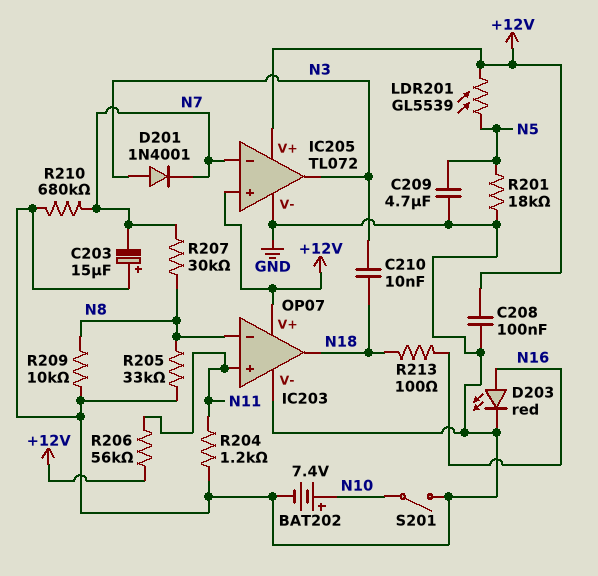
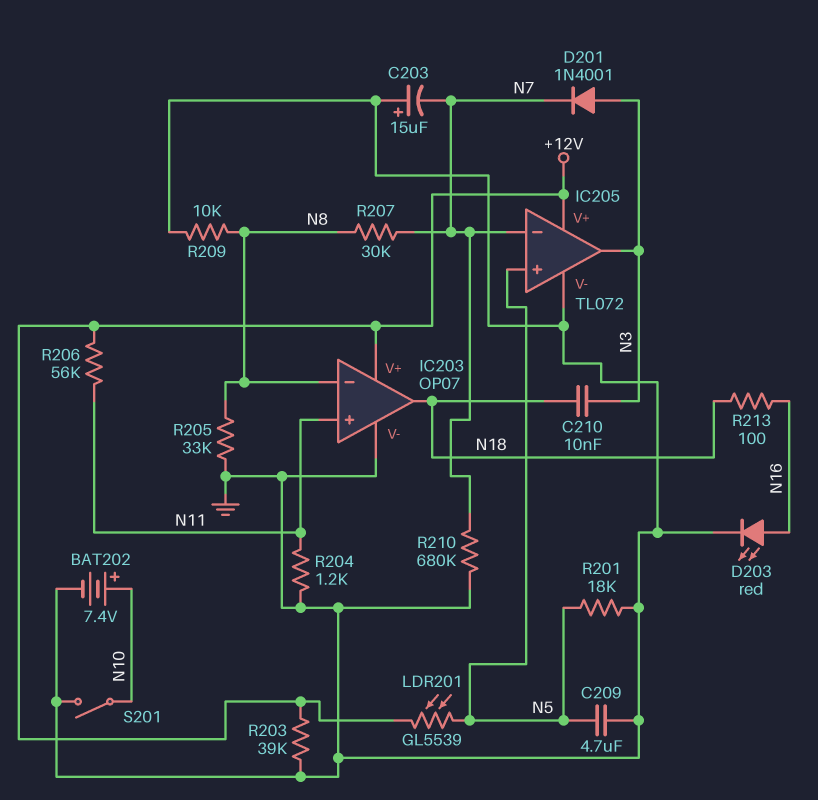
C208: 100nF (+12V, GND) -> none
IC205 pin in+: +12V -> N5
R203: none -> 39k (+12V, GND)

